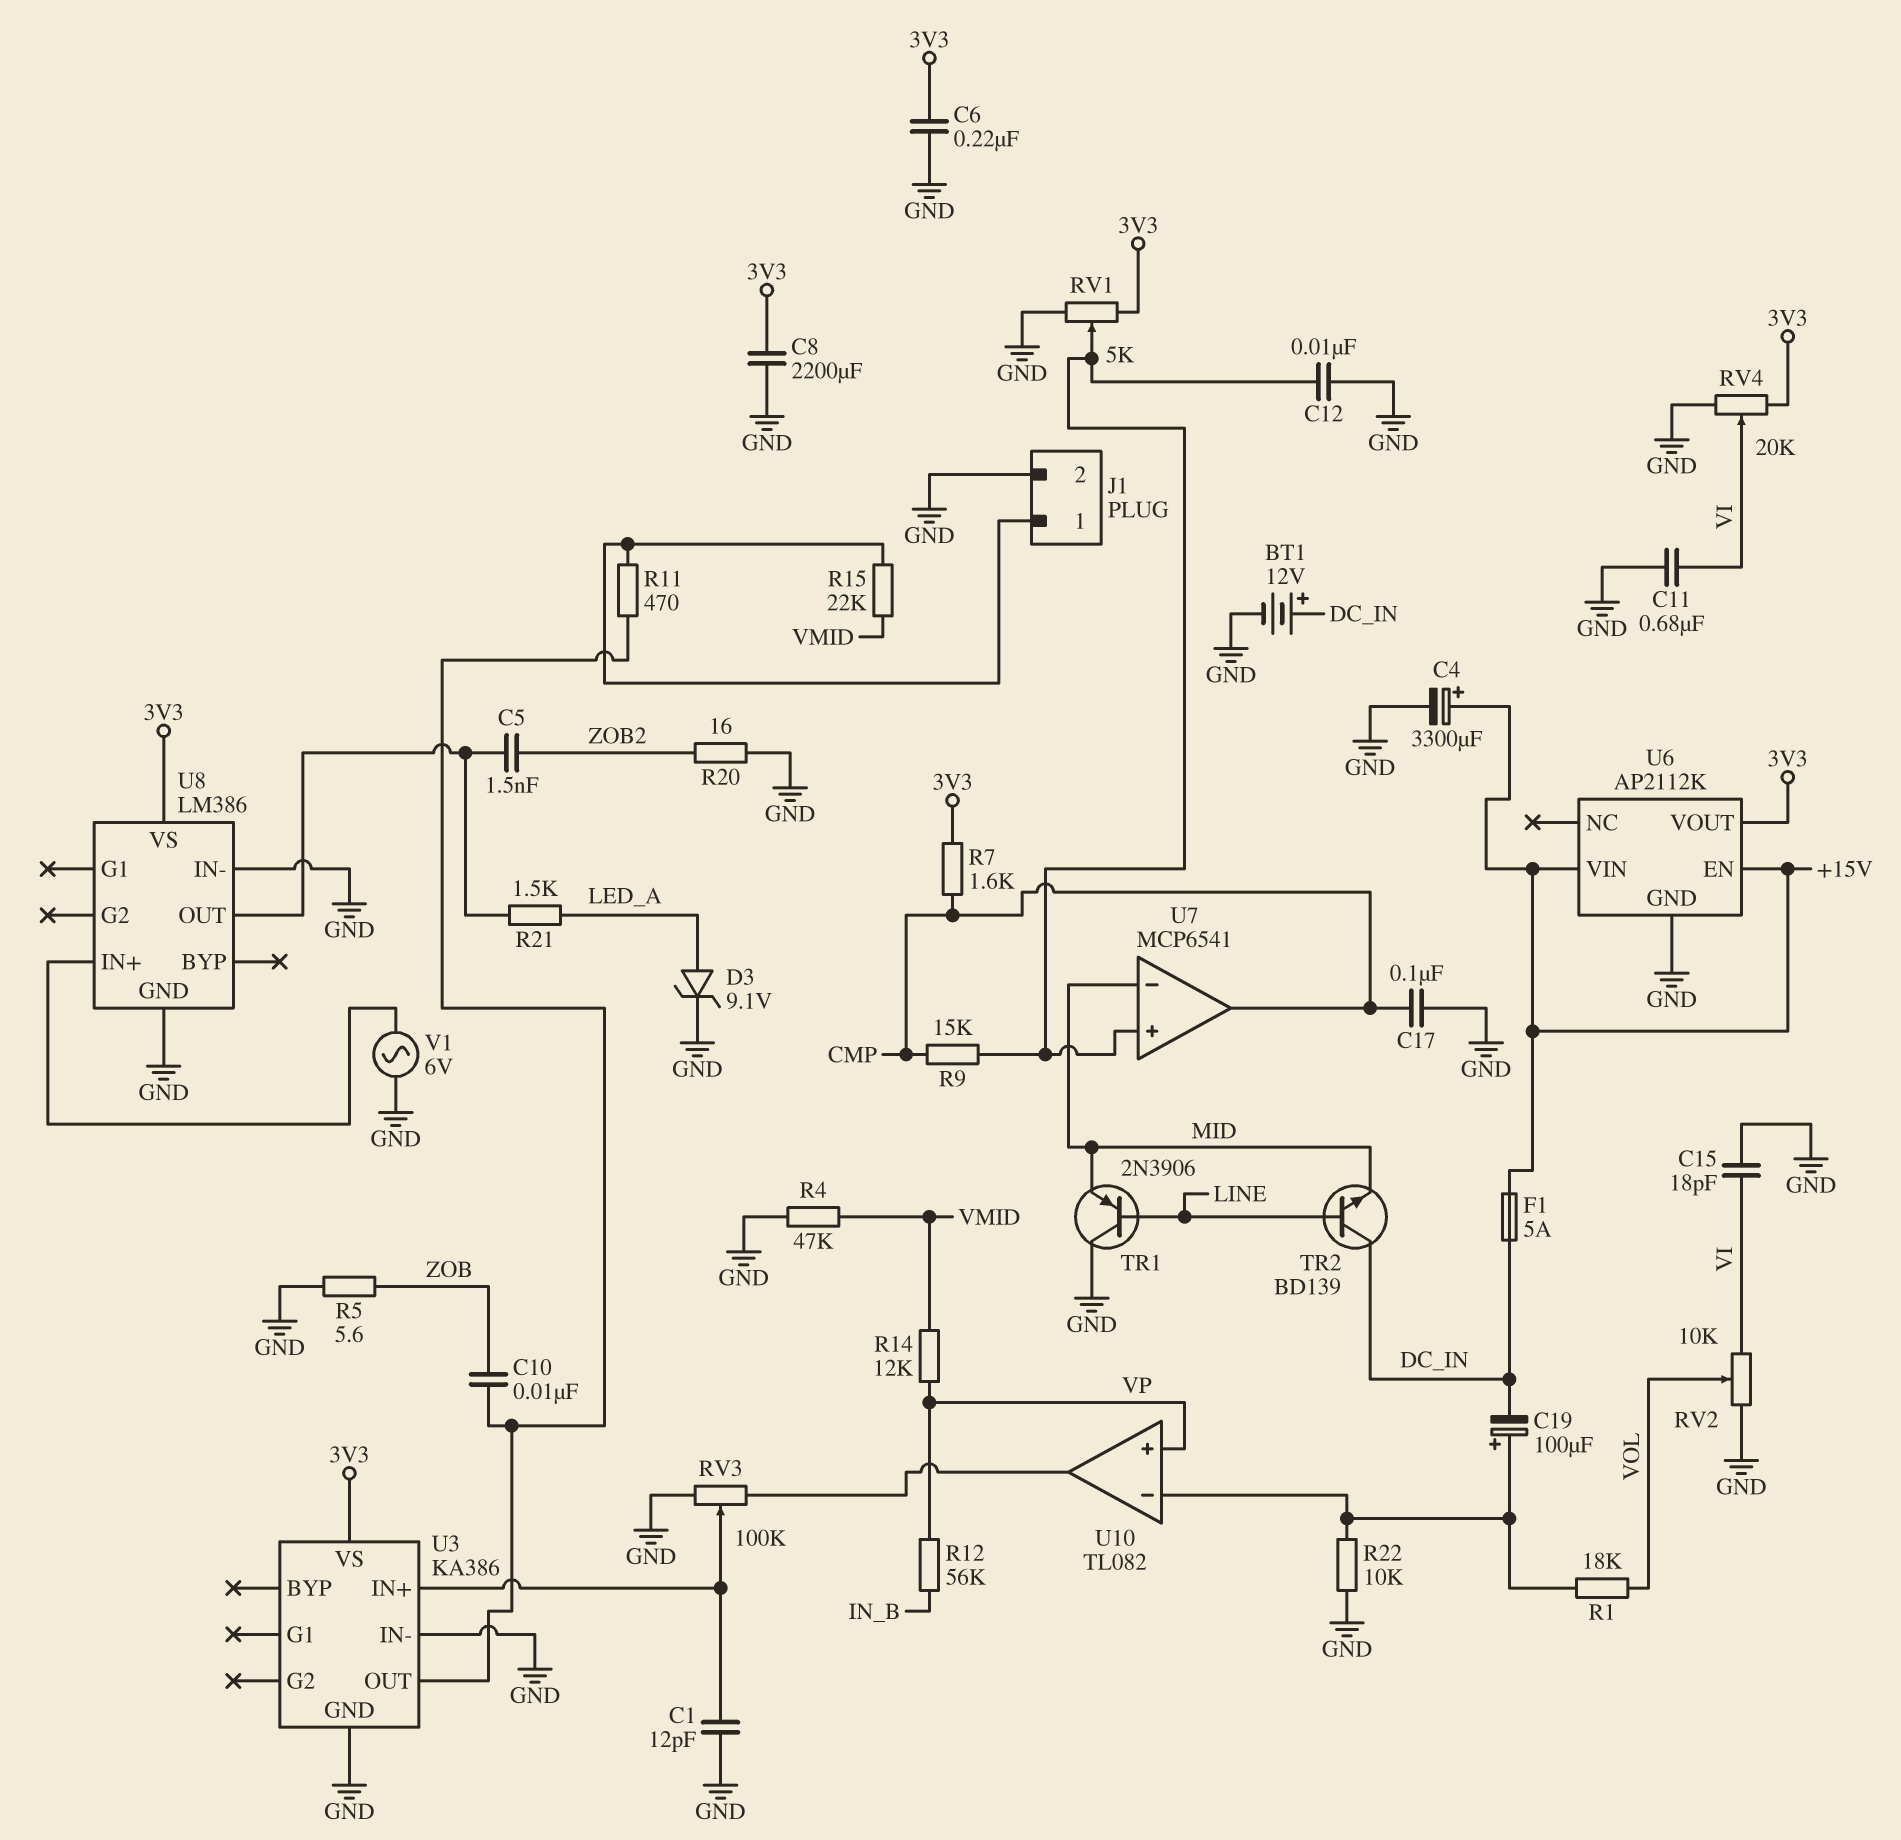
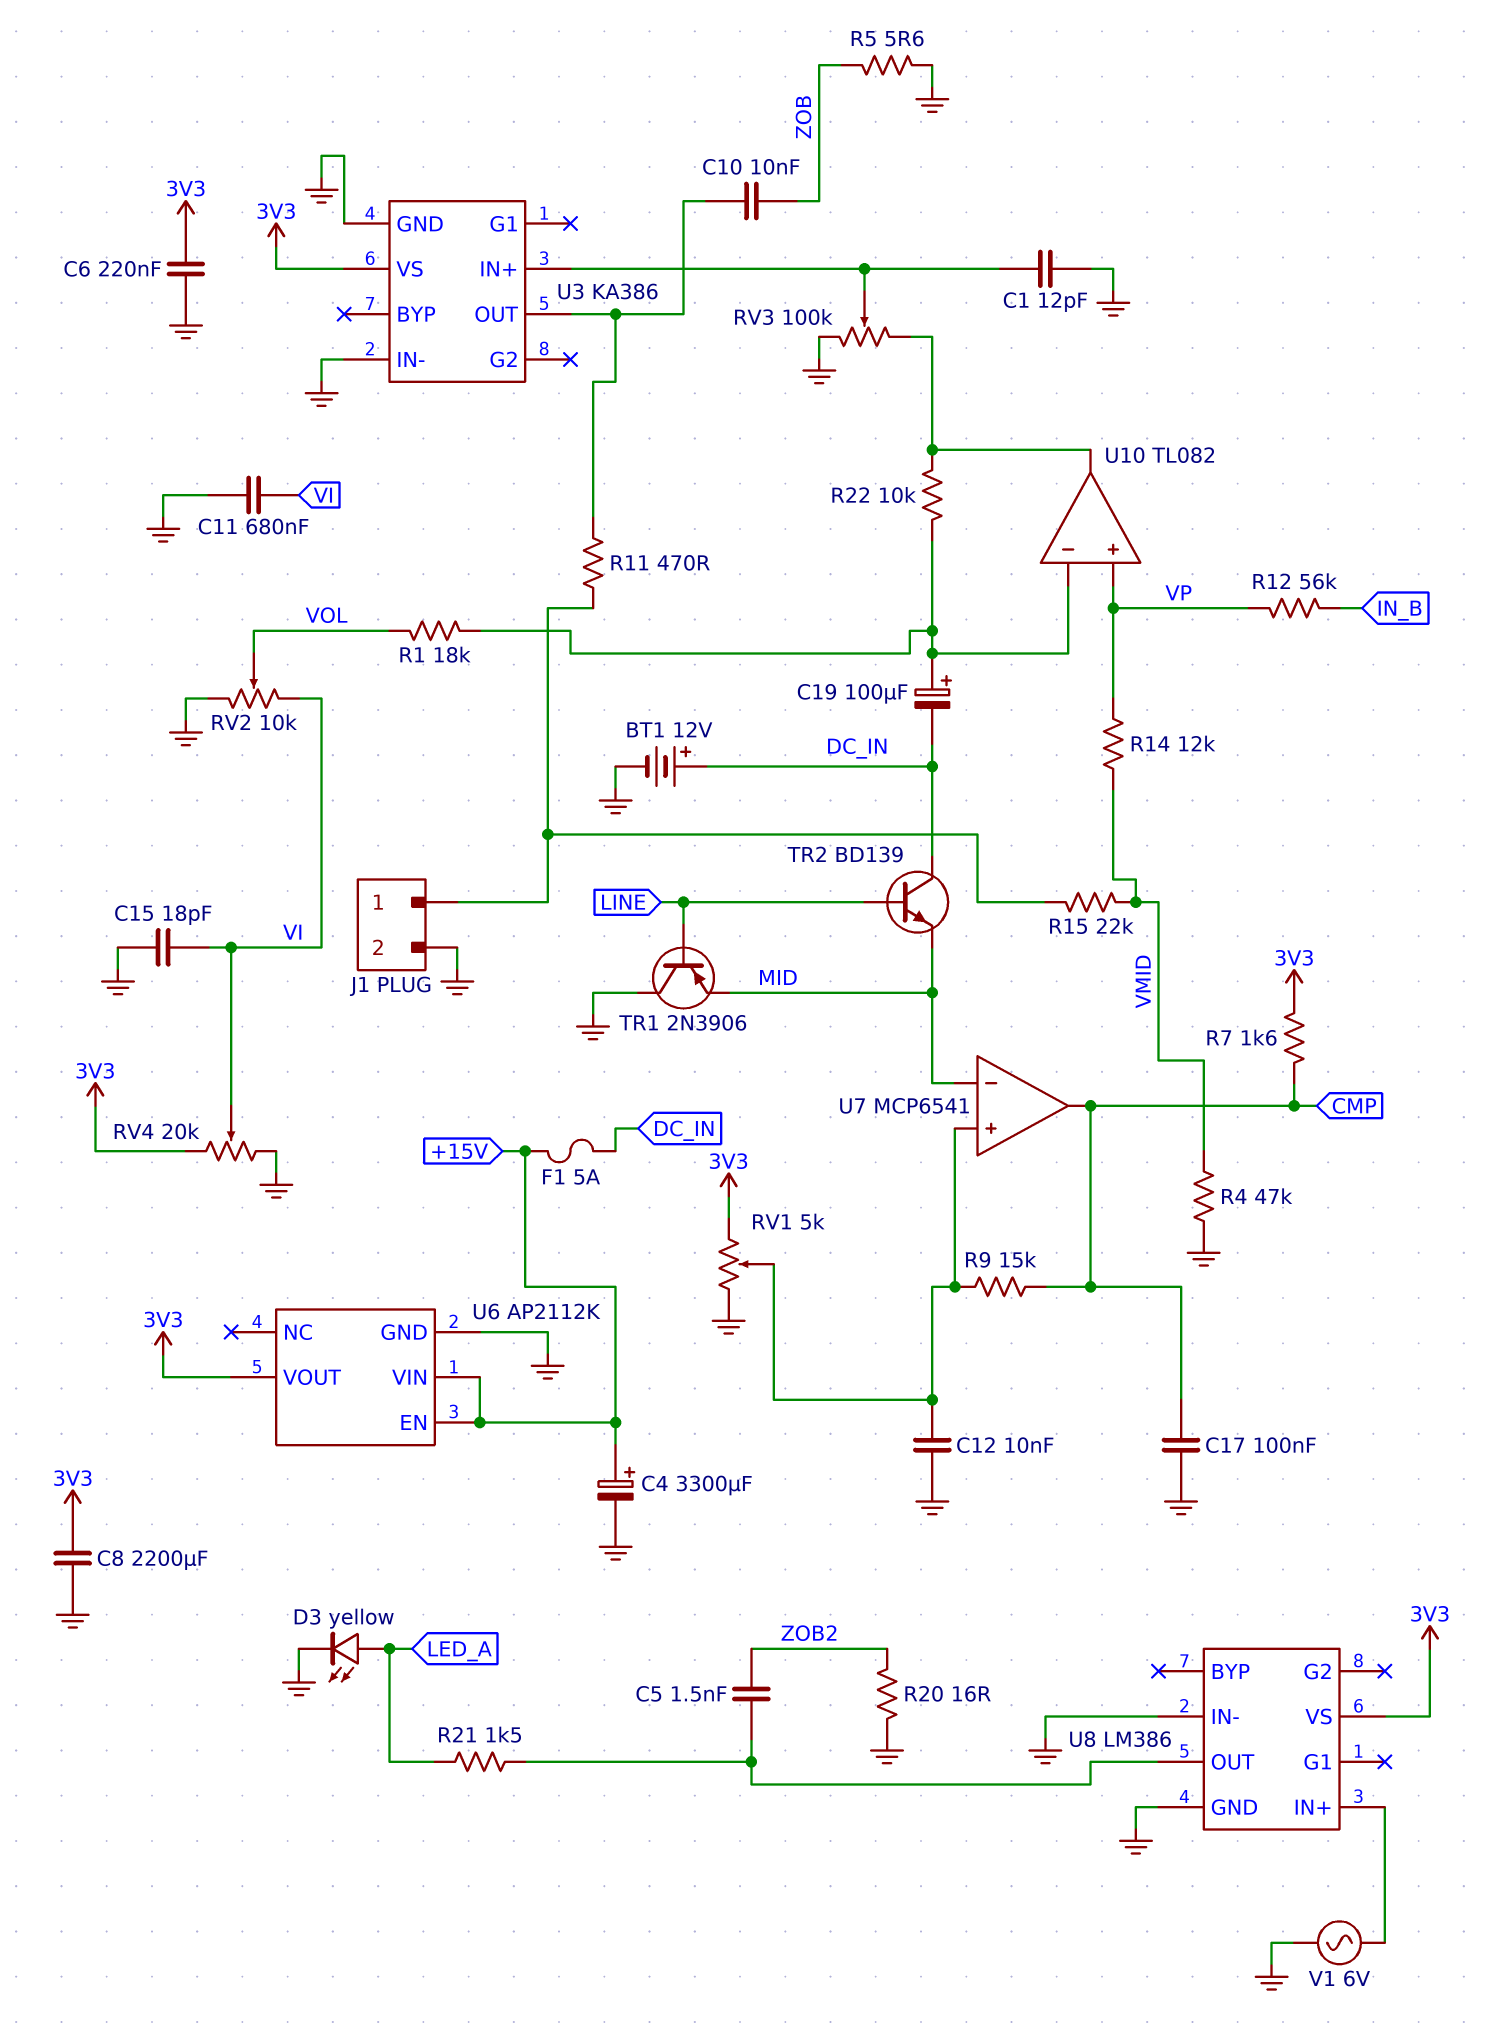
D3: zener 9.1V (A LED_A, K GND) -> LED yellow (A LED_A, K GND)
R22: 10k (GND, U10/in-) -> 10k (U10/in-, U10/out)

